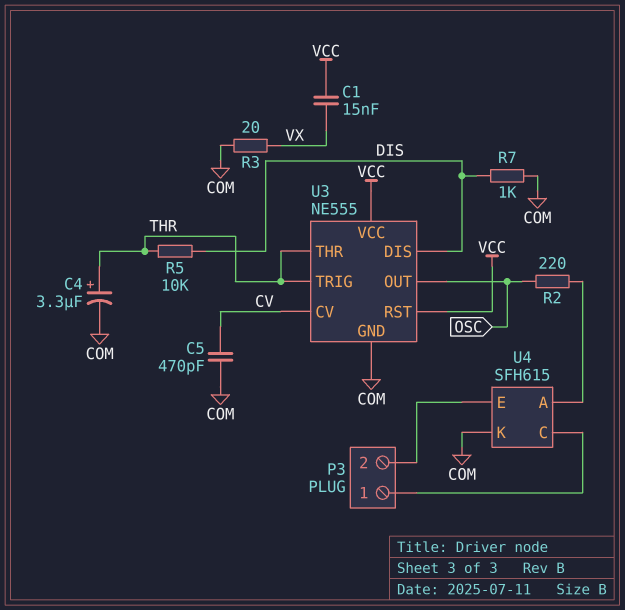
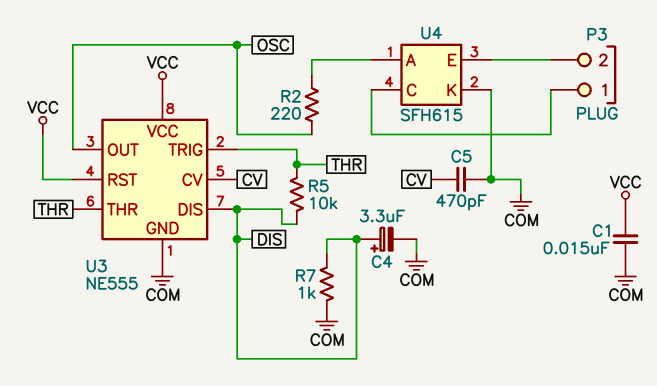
C1: 15nF (VCC, VX) -> 15nF (COM, VCC)
C4: 3.3uF (plus THR, minus COM) -> 3.3uF (plus DIS, minus COM)
R3: 20 (COM, VX) -> none

